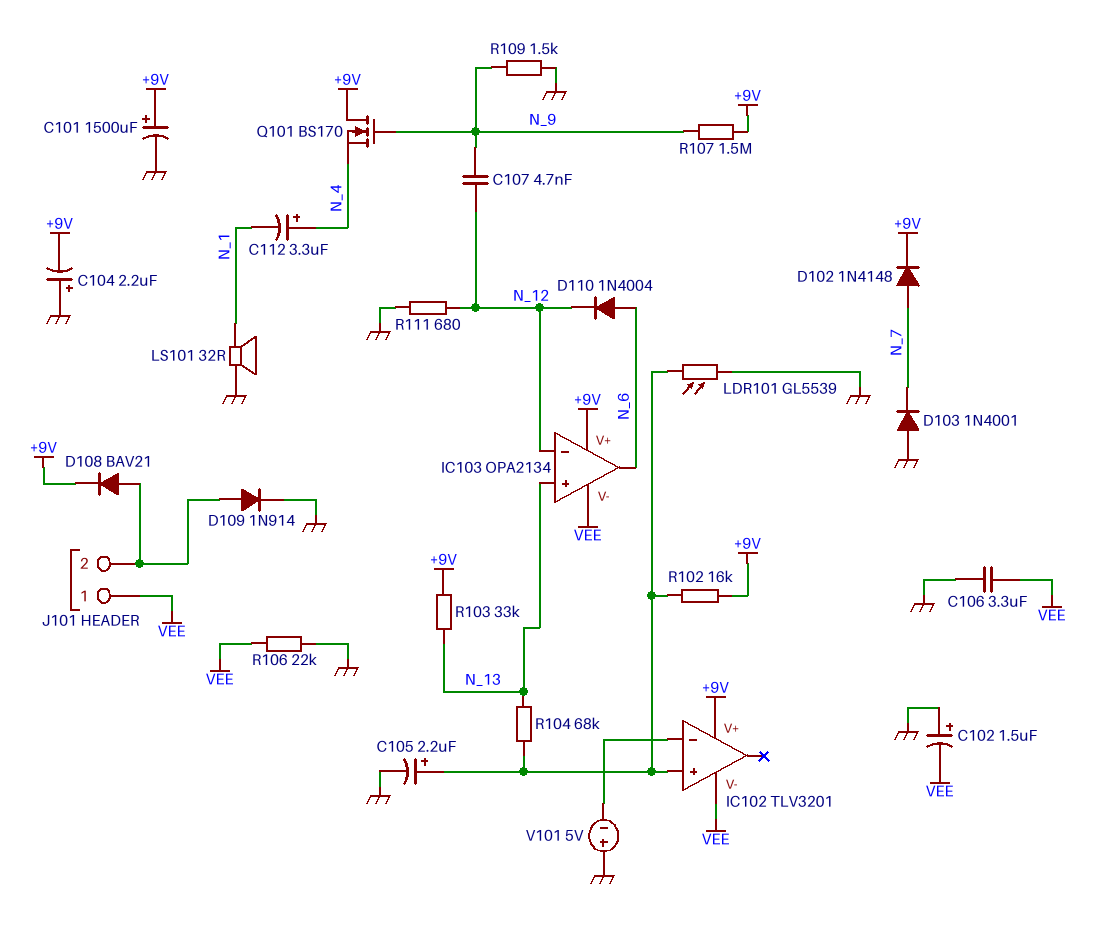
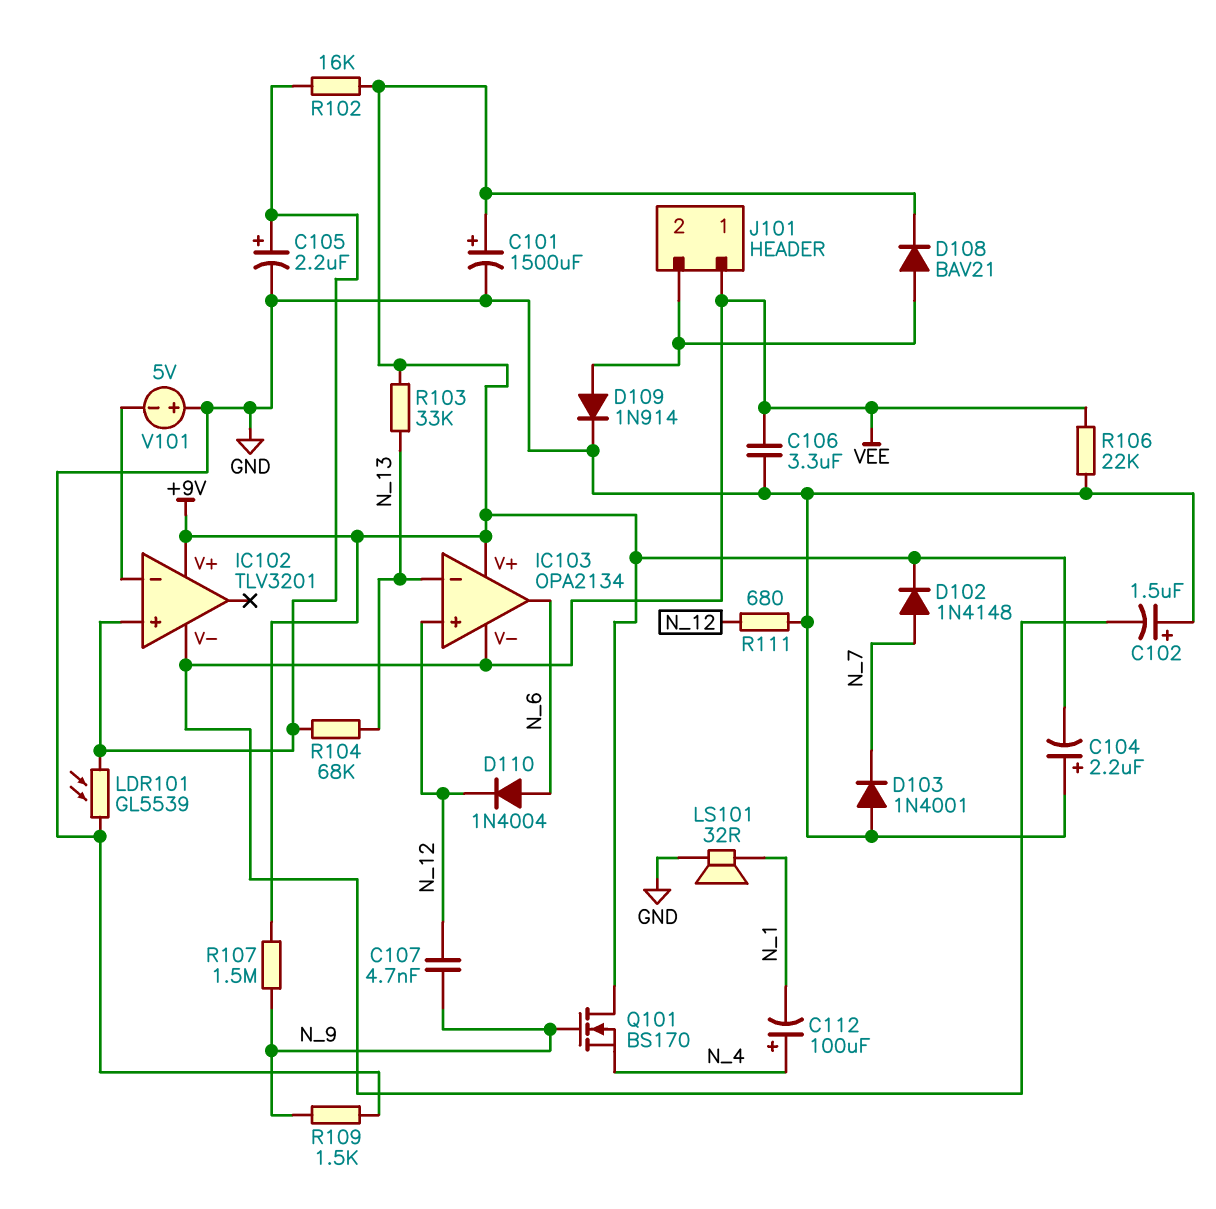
C112: 3.3uF (plus N_4, minus N_1) -> 100uF (plus N_4, minus N_1)
IC103 pin in+: N_13 -> N_12
IC103 pin in-: N_12 -> N_13

